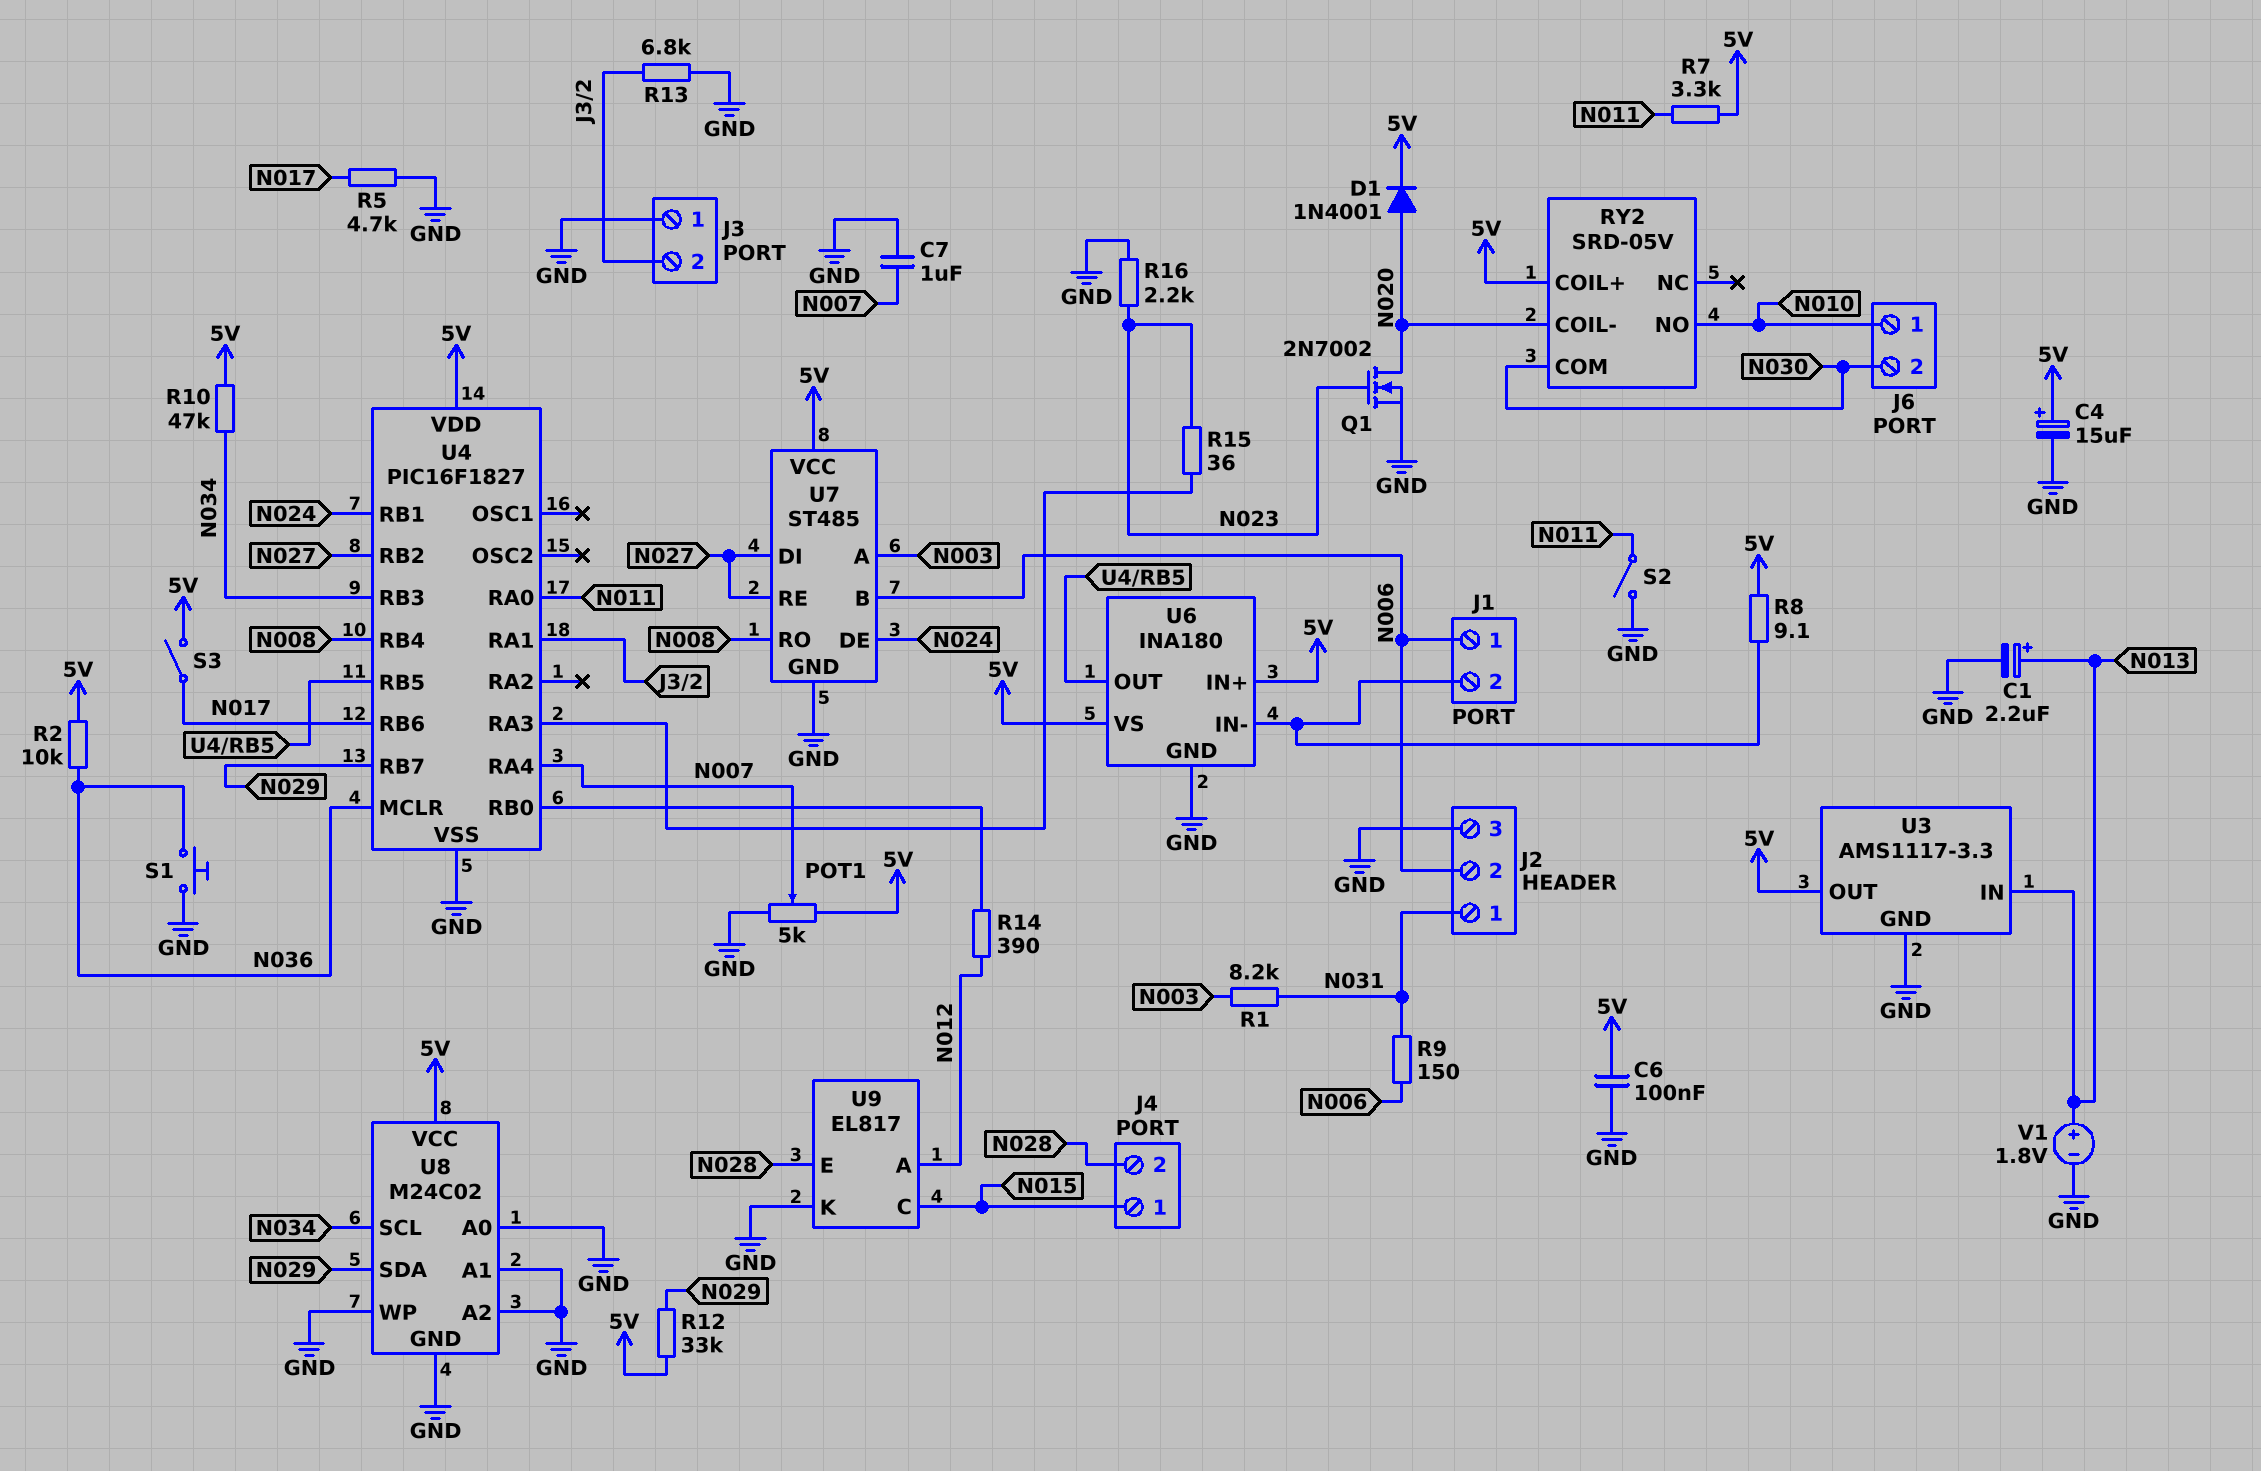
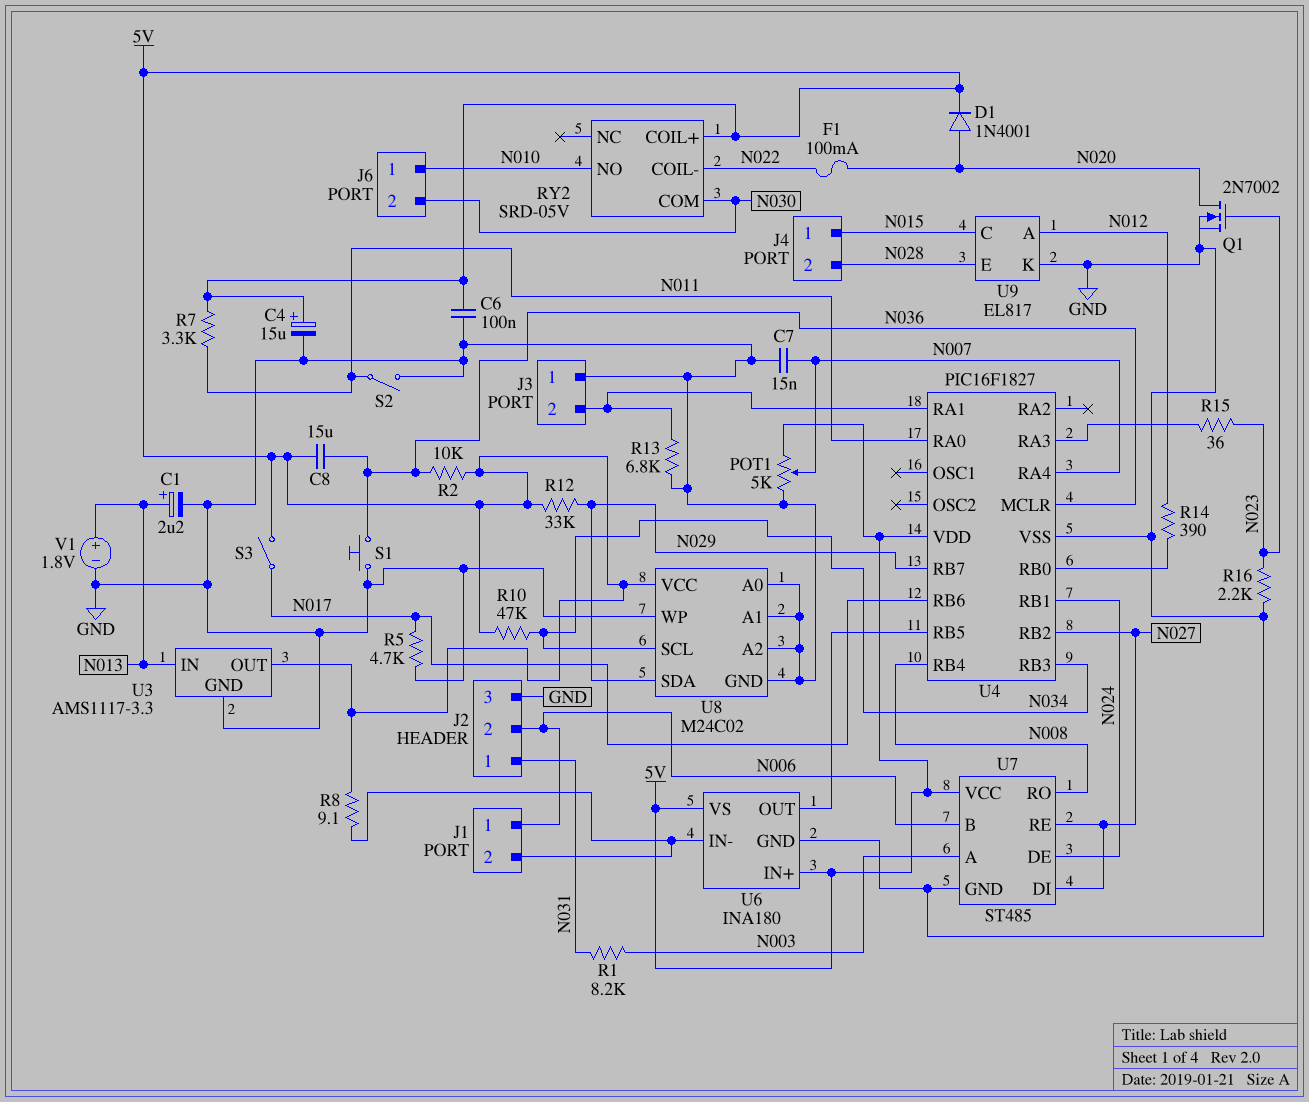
C7: 1uF (GND, N007) -> 15nF (GND, N007)
C8: none -> 15uF (5V, N036)
F1: none -> 100mA (N020, N022)
R9: 150 (N006, N031) -> none
RY2 pin COIL-: N020 -> N022

